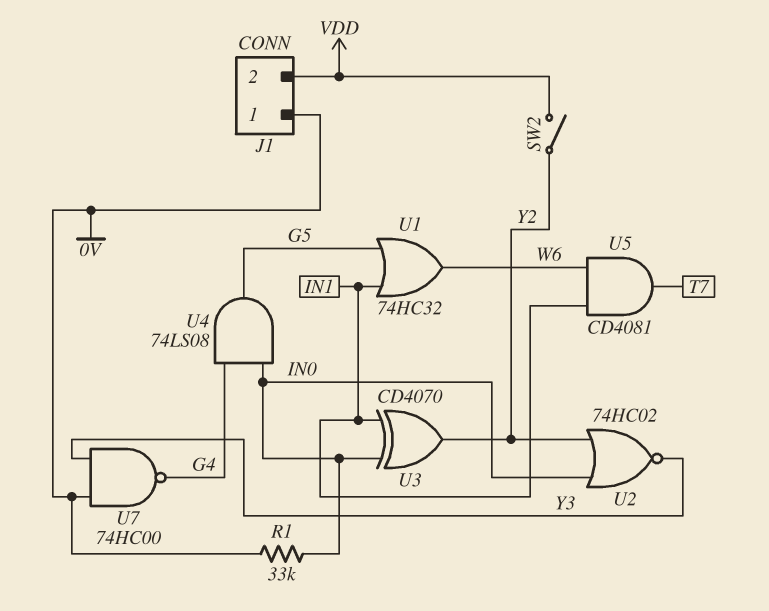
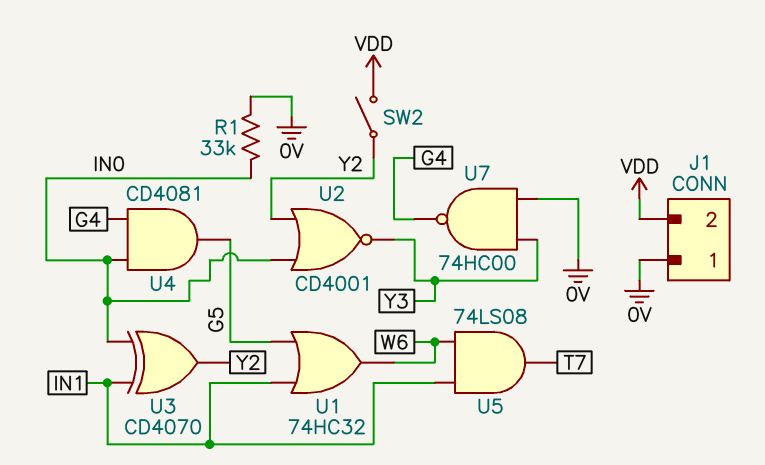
U2: NOR 74HC02 (in IN0, in Y2, out Y3) -> NOR CD4001 (in IN0, in Y2, out Y3)
U4: AND 74LS08 (in G4, in IN0, out G5) -> AND CD4081 (in G4, in IN0, out G5)
U5: AND CD4081 (in IN1, in W6, out T7) -> AND 74LS08 (in IN1, in W6, out T7)

